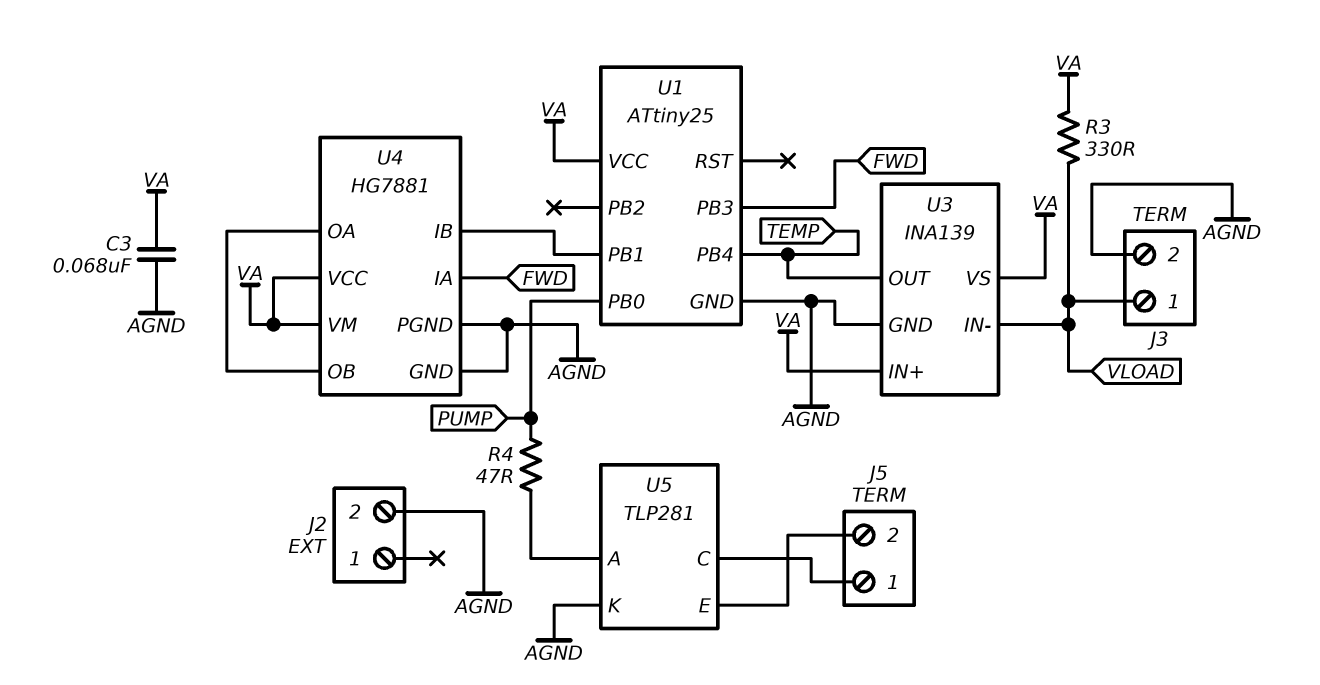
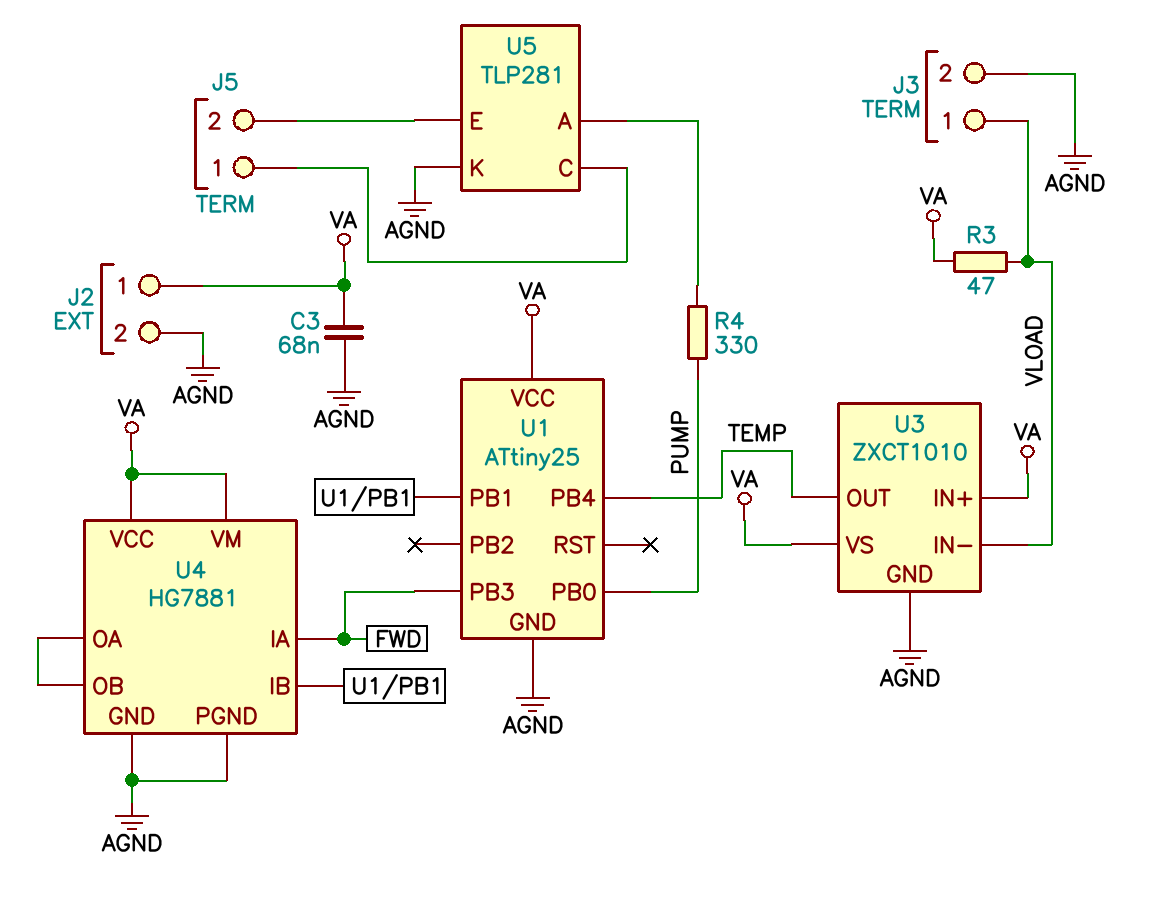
J2 pin 1: none -> VA
R3: 330 (VA, VLOAD) -> 47 (VA, VLOAD)
R4: 47 (PUMP, U5/A) -> 330 (PUMP, U5/A)
U3: INA139 -> ZXCT1010

